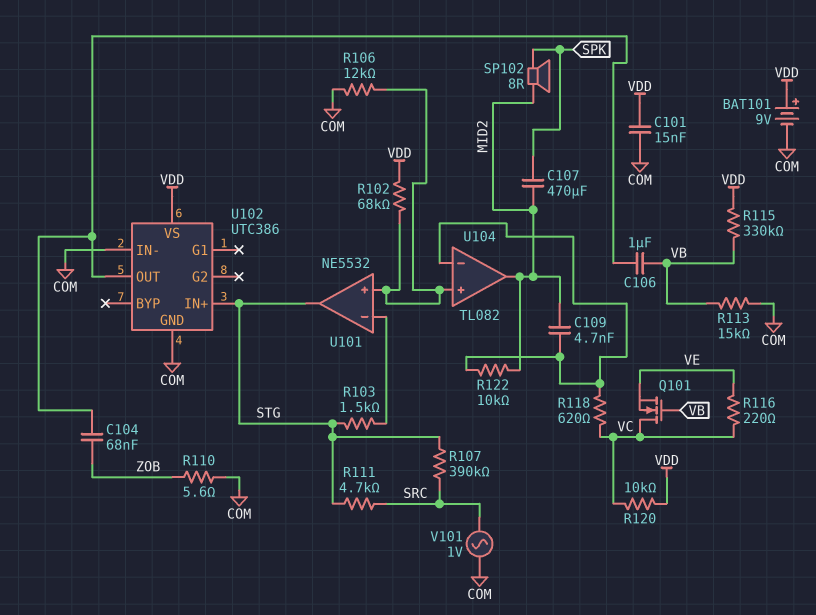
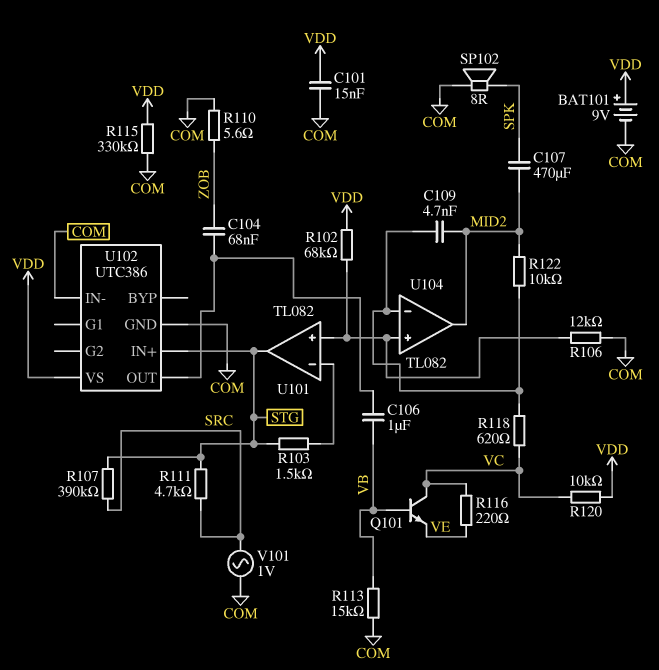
Q101: NMOS (G VB, D VC, S VE) -> NPN (B VB, C VC, E VE)
R115: 330k (VB, VDD) -> 330k (COM, VDD)
SP102: speaker 8R (MID2, SPK) -> speaker 8R (COM, SPK)
U101: NE5532 -> TL082

